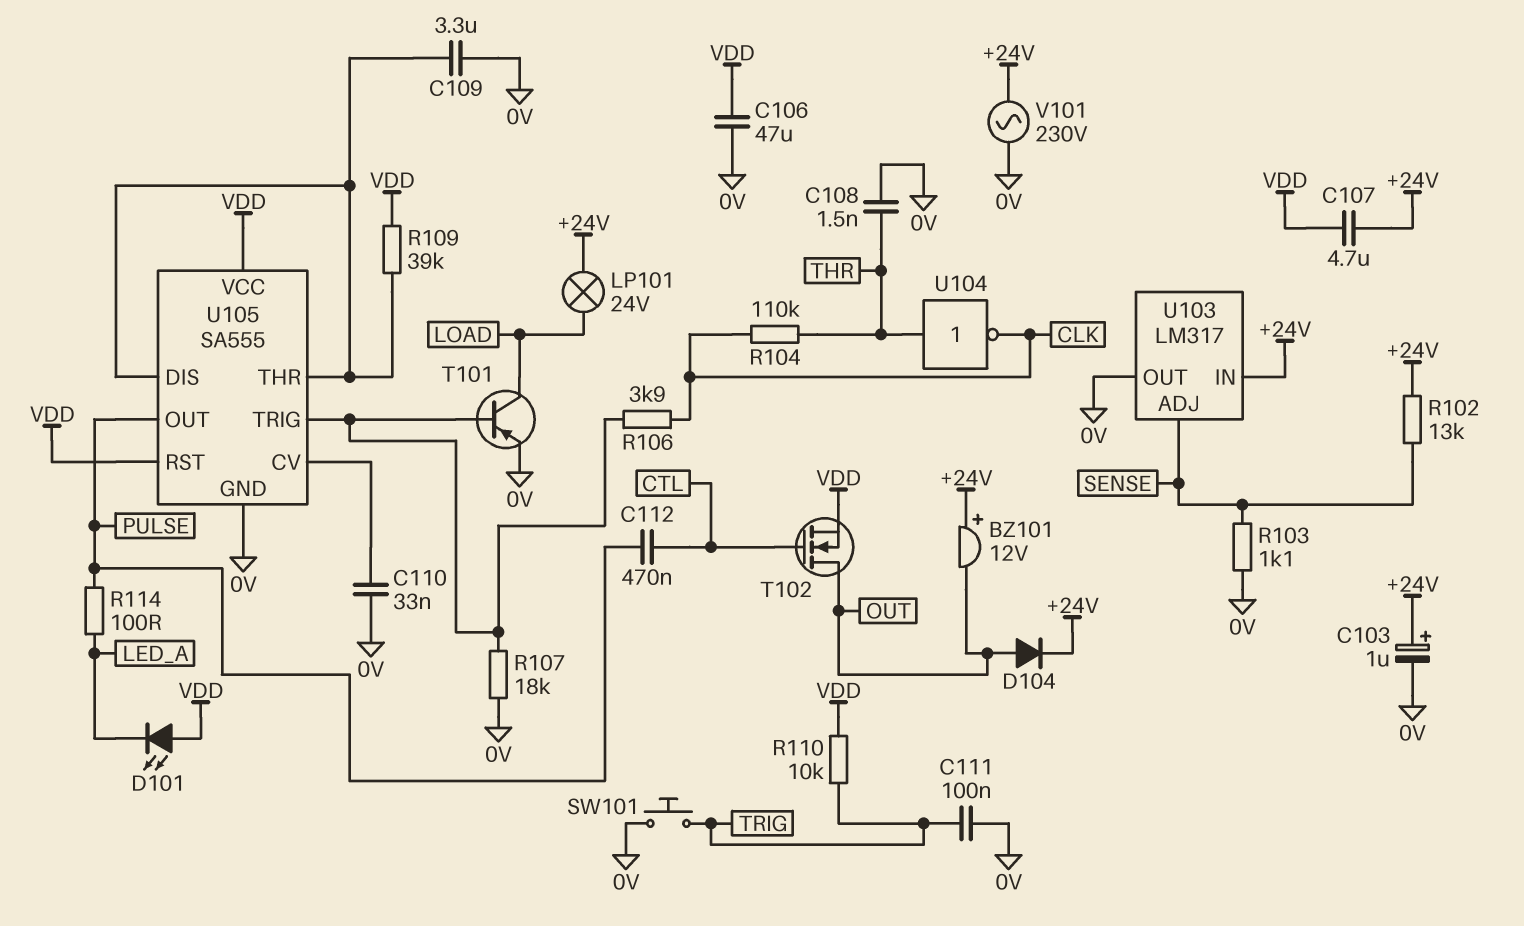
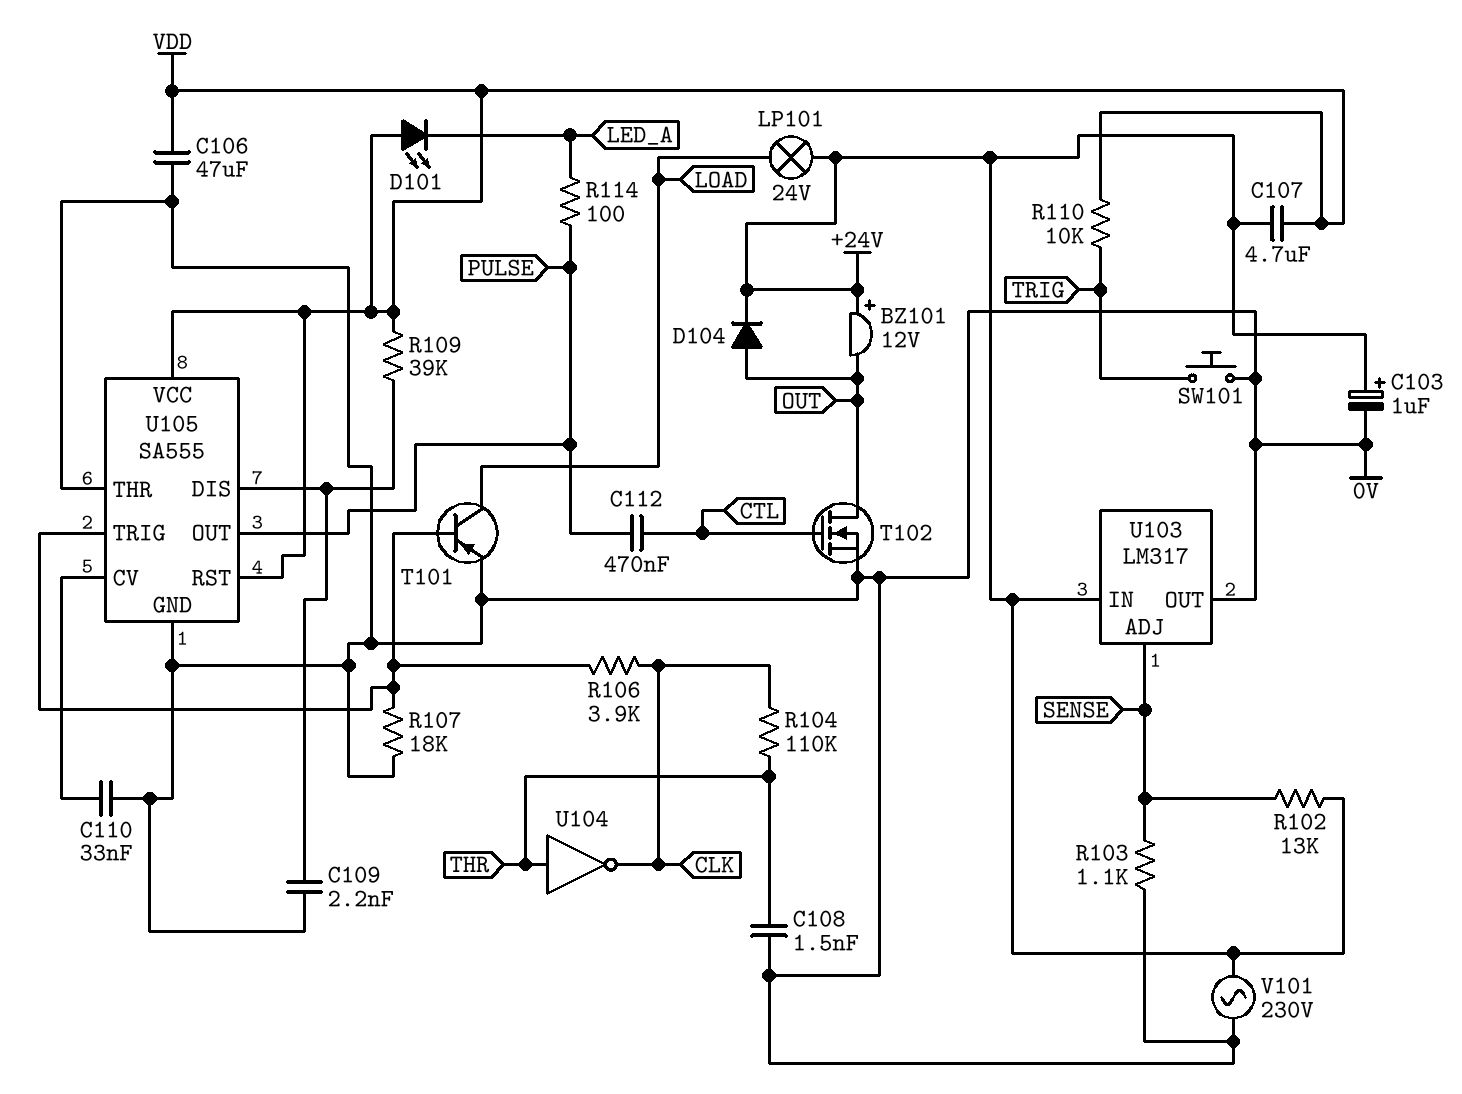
C109: 3.3uF (0V, U105/DIS) -> 2.2nF (0V, U105/DIS)
C111: 100nF (0V, TRIG) -> none
T102: NMOS (G CTL, D OUT, S VDD) -> NMOS (G CTL, D OUT, S 0V)
U105 pin THR: U105/DIS -> 0V

